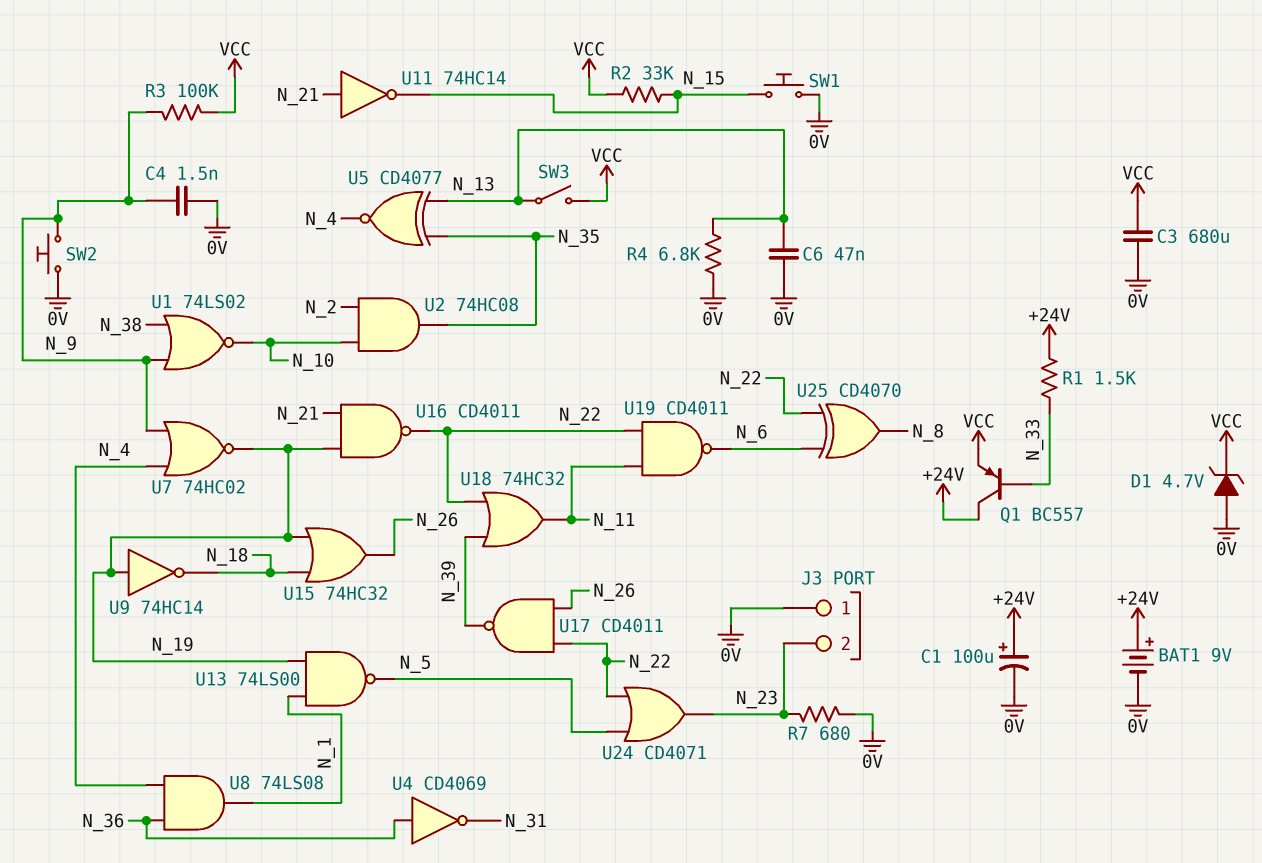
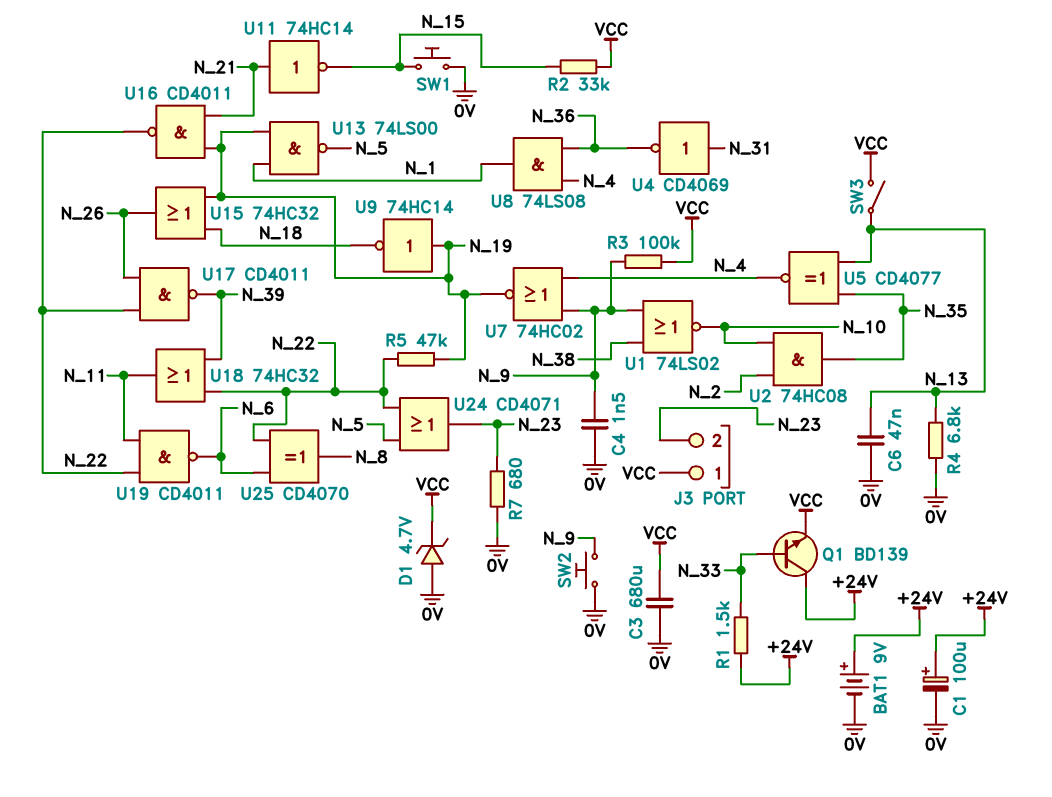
J3 pin 1: 0V -> VCC
Q1: PNP BC557 (B N_33, C +24V, E VCC) -> NPN BD139 (B N_33, C +24V, E VCC)
R5: none -> 47k (N_19, N_22)
U4: NOT CD4069 (in N_36, out N_31) -> NOT CD4069 (in N_31, out N_36)

